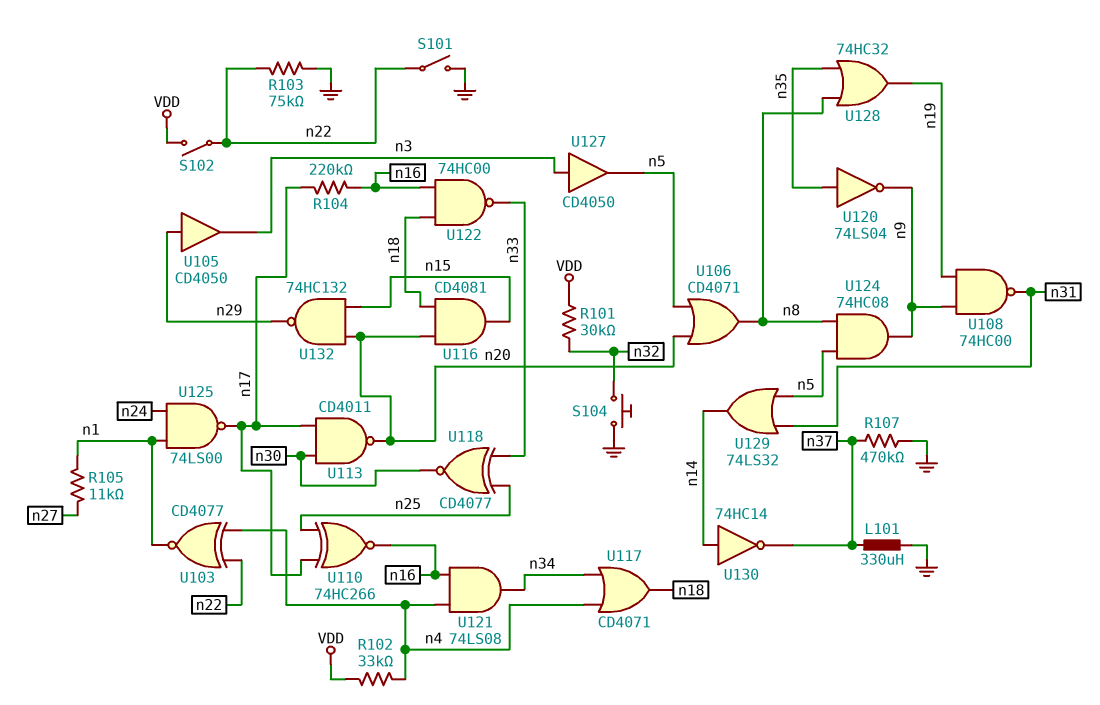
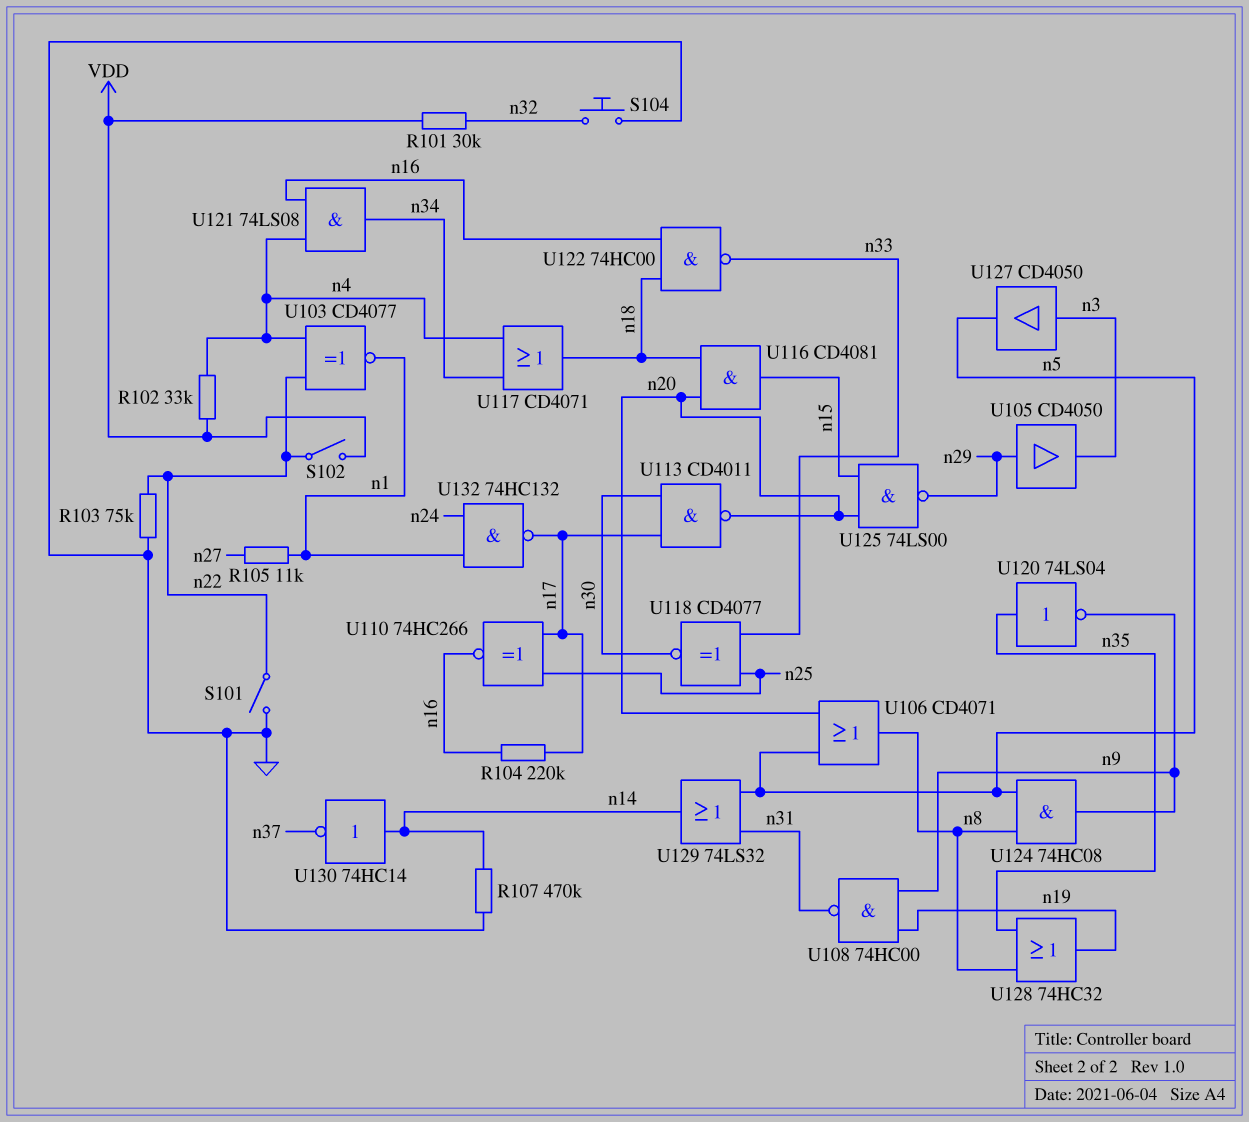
L101: 330uH (GND, n37) -> none
R107: 470k (GND, n37) -> 470k (GND, n14)
U125: NAND 74LS00 (in n1, in n24, out n17) -> NAND 74LS00 (in n15, in n20, out n29)
U132: NAND 74HC132 (in n15, in n20, out n29) -> NAND 74HC132 (in n1, in n24, out n17)

